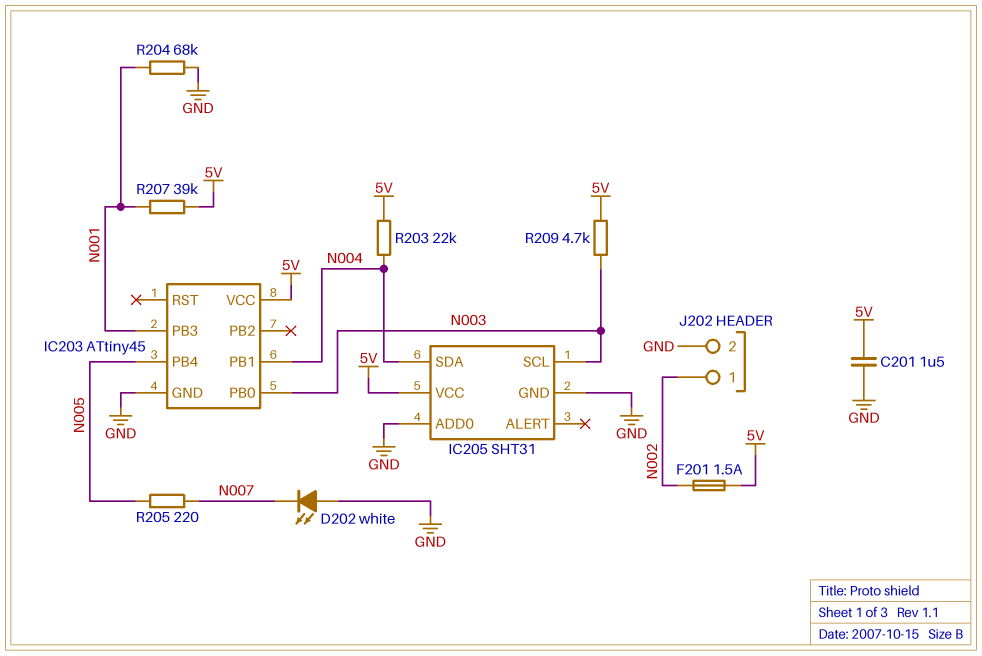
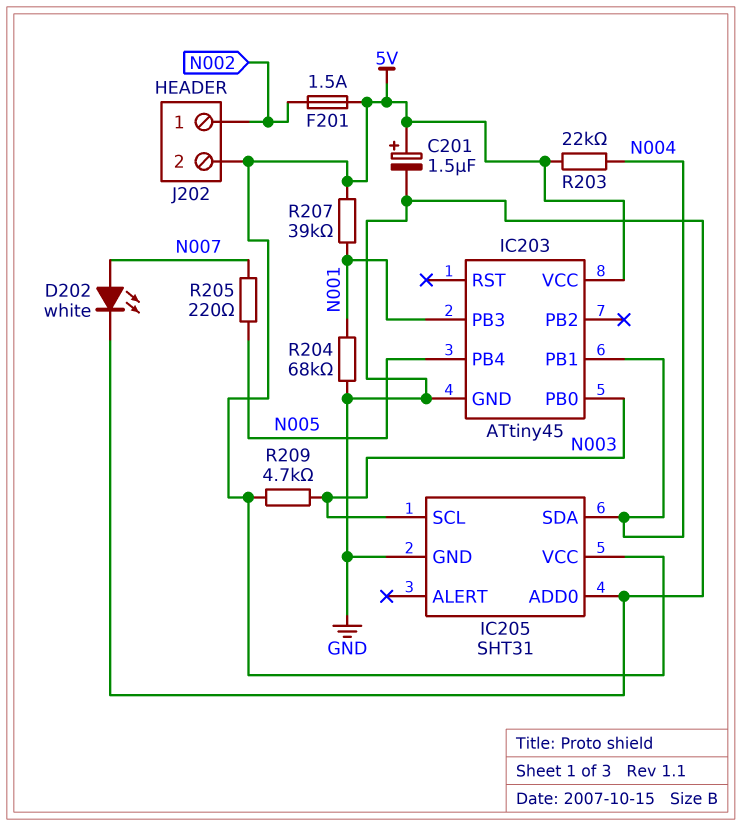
C201: 1.5uF (5V, GND) -> 1.5uF (plus 5V, minus GND)
D202: LED white (A GND, K N007) -> LED white (A N007, K GND)
J202 pin 2: GND -> 5V

